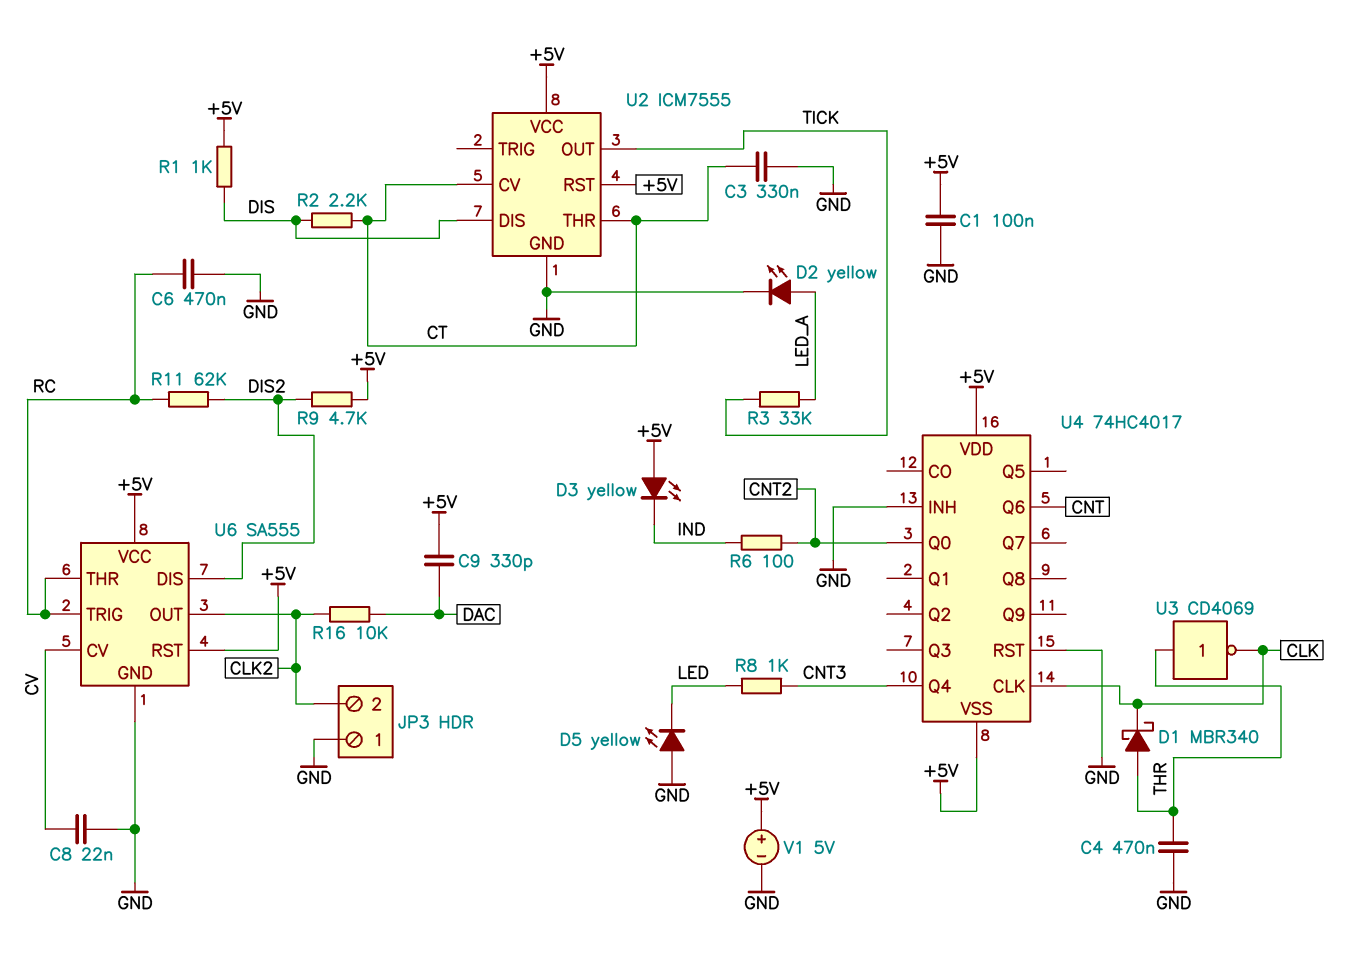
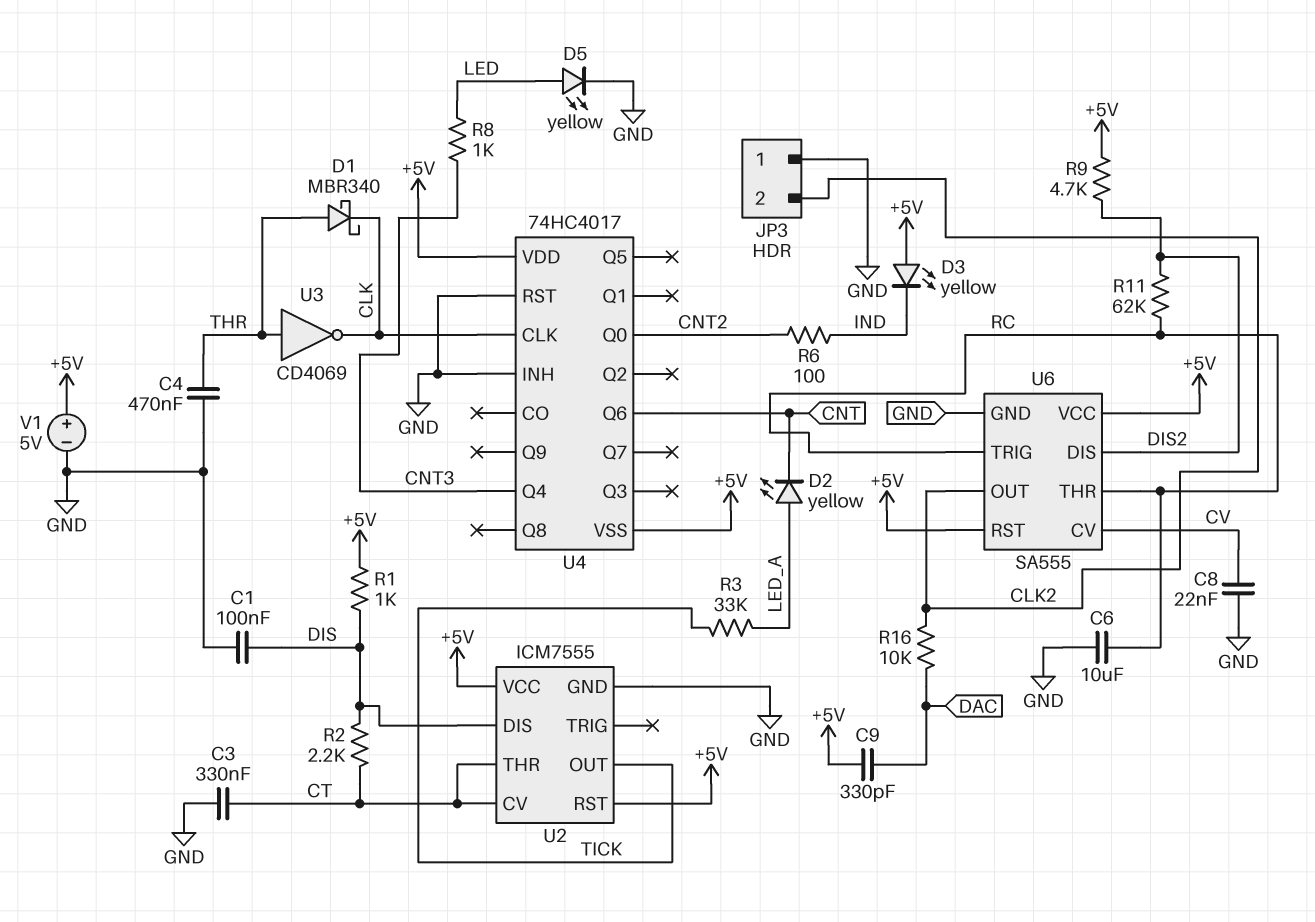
C1: 100nF (+5V, GND) -> 100nF (DIS, GND)
C6: 470nF (GND, RC) -> 10uF (GND, RC)
D2: LED yellow (A LED_A, K GND) -> LED yellow (A LED_A, K CNT)
D5: LED yellow (A GND, K LED) -> LED yellow (A LED, K GND)

